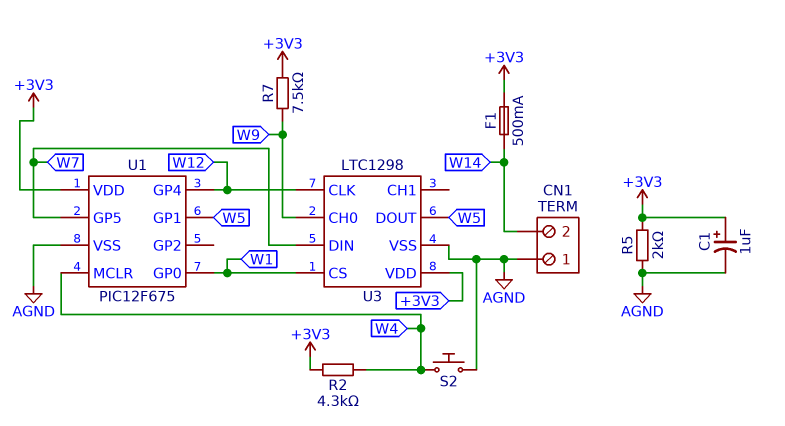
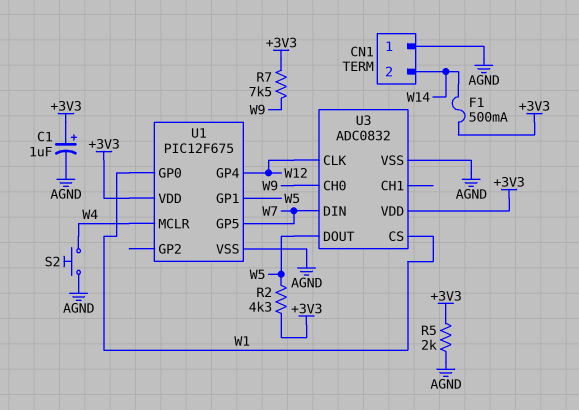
R2: 4.3k (+3V3, W4) -> 4.3k (+3V3, W5)
U3: LTC1298 -> ADC0832

